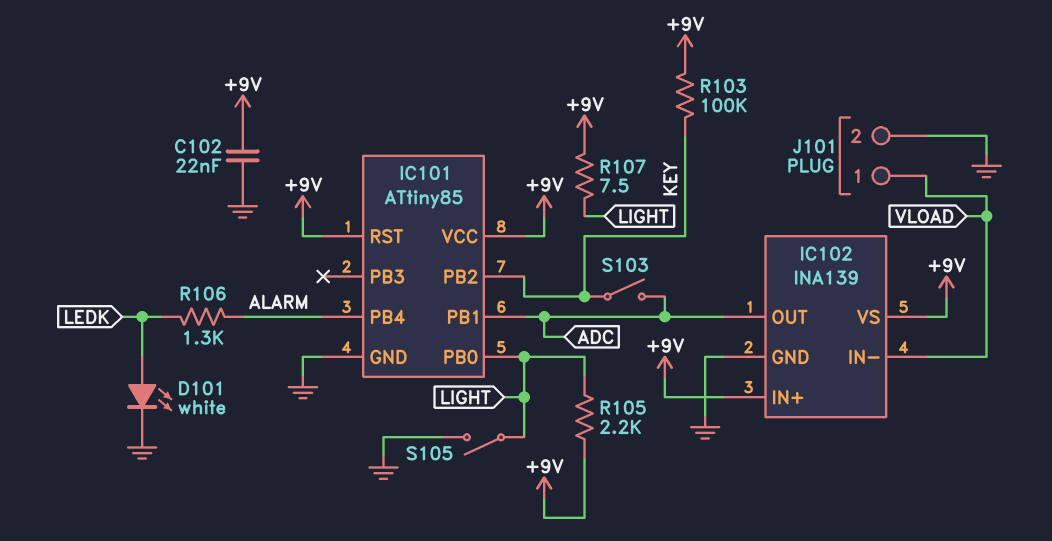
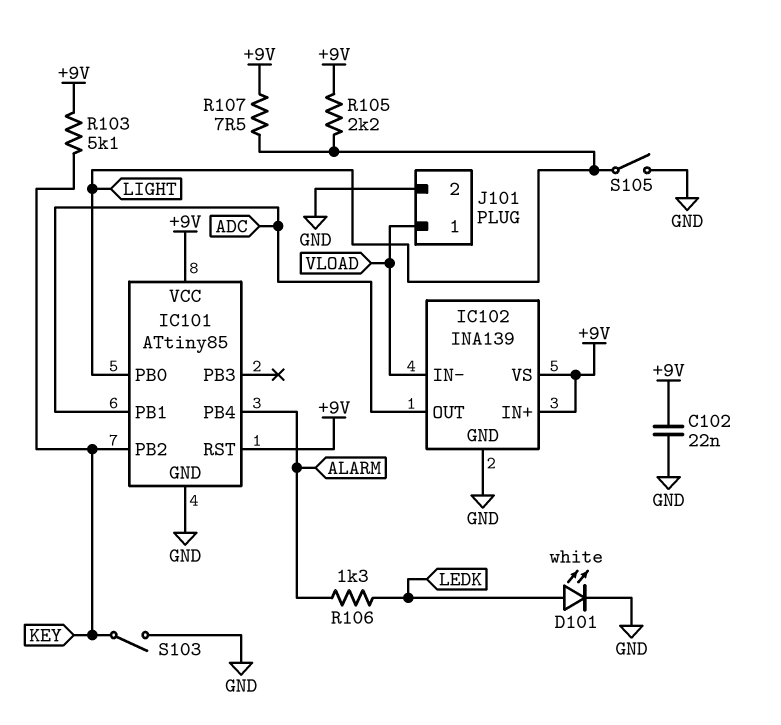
R103: 100k (+9V, KEY) -> 5.1k (+9V, KEY)
S103: switch (ADC, KEY) -> switch (GND, KEY)

